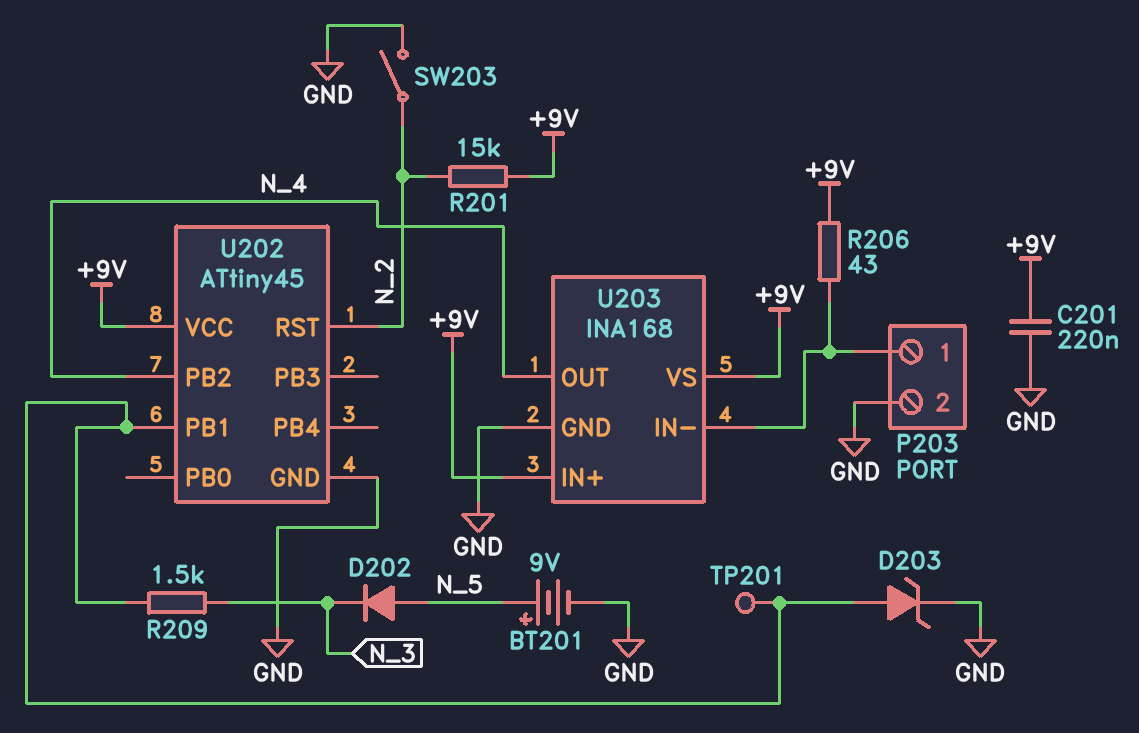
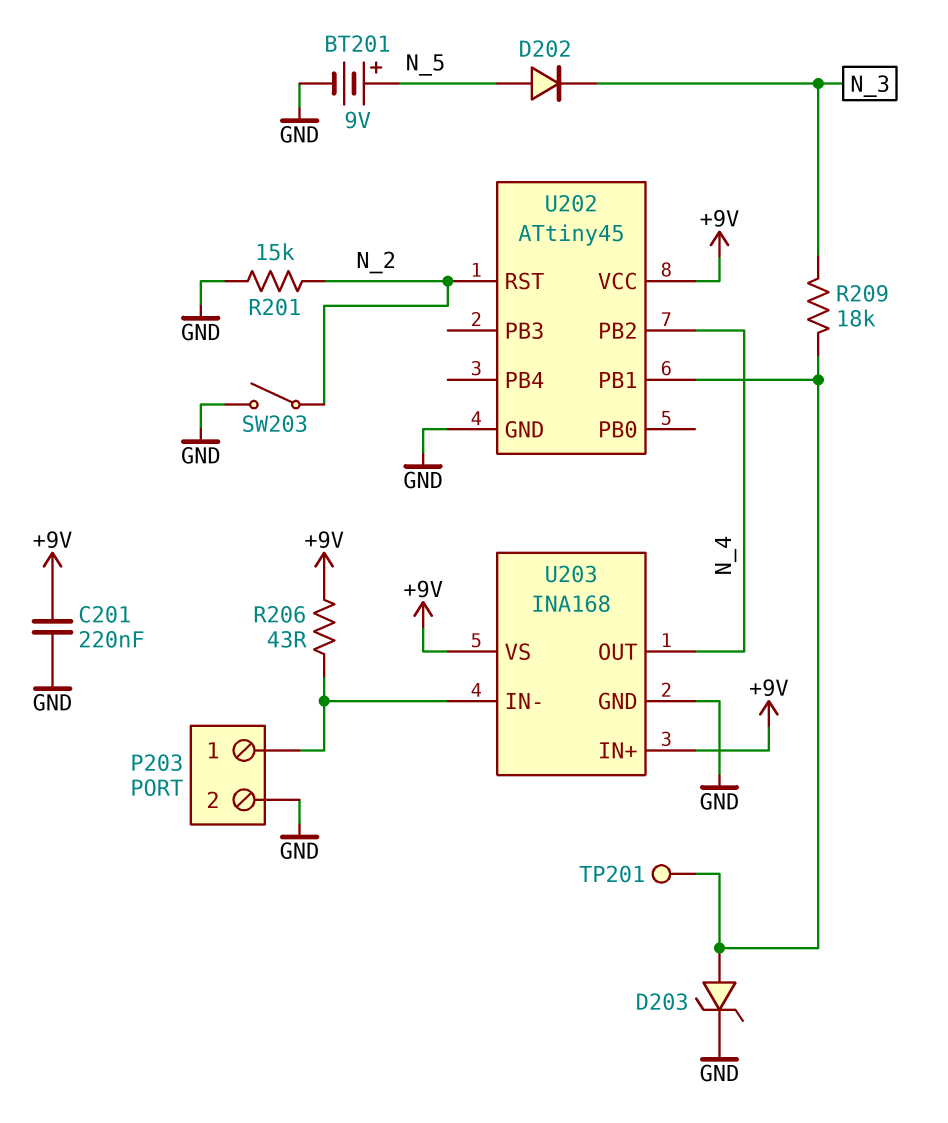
R201: 15k (+9V, N_2) -> 15k (GND, N_2)
R209: 1.5k (N_3, U202/PB1) -> 18k (N_3, U202/PB1)

